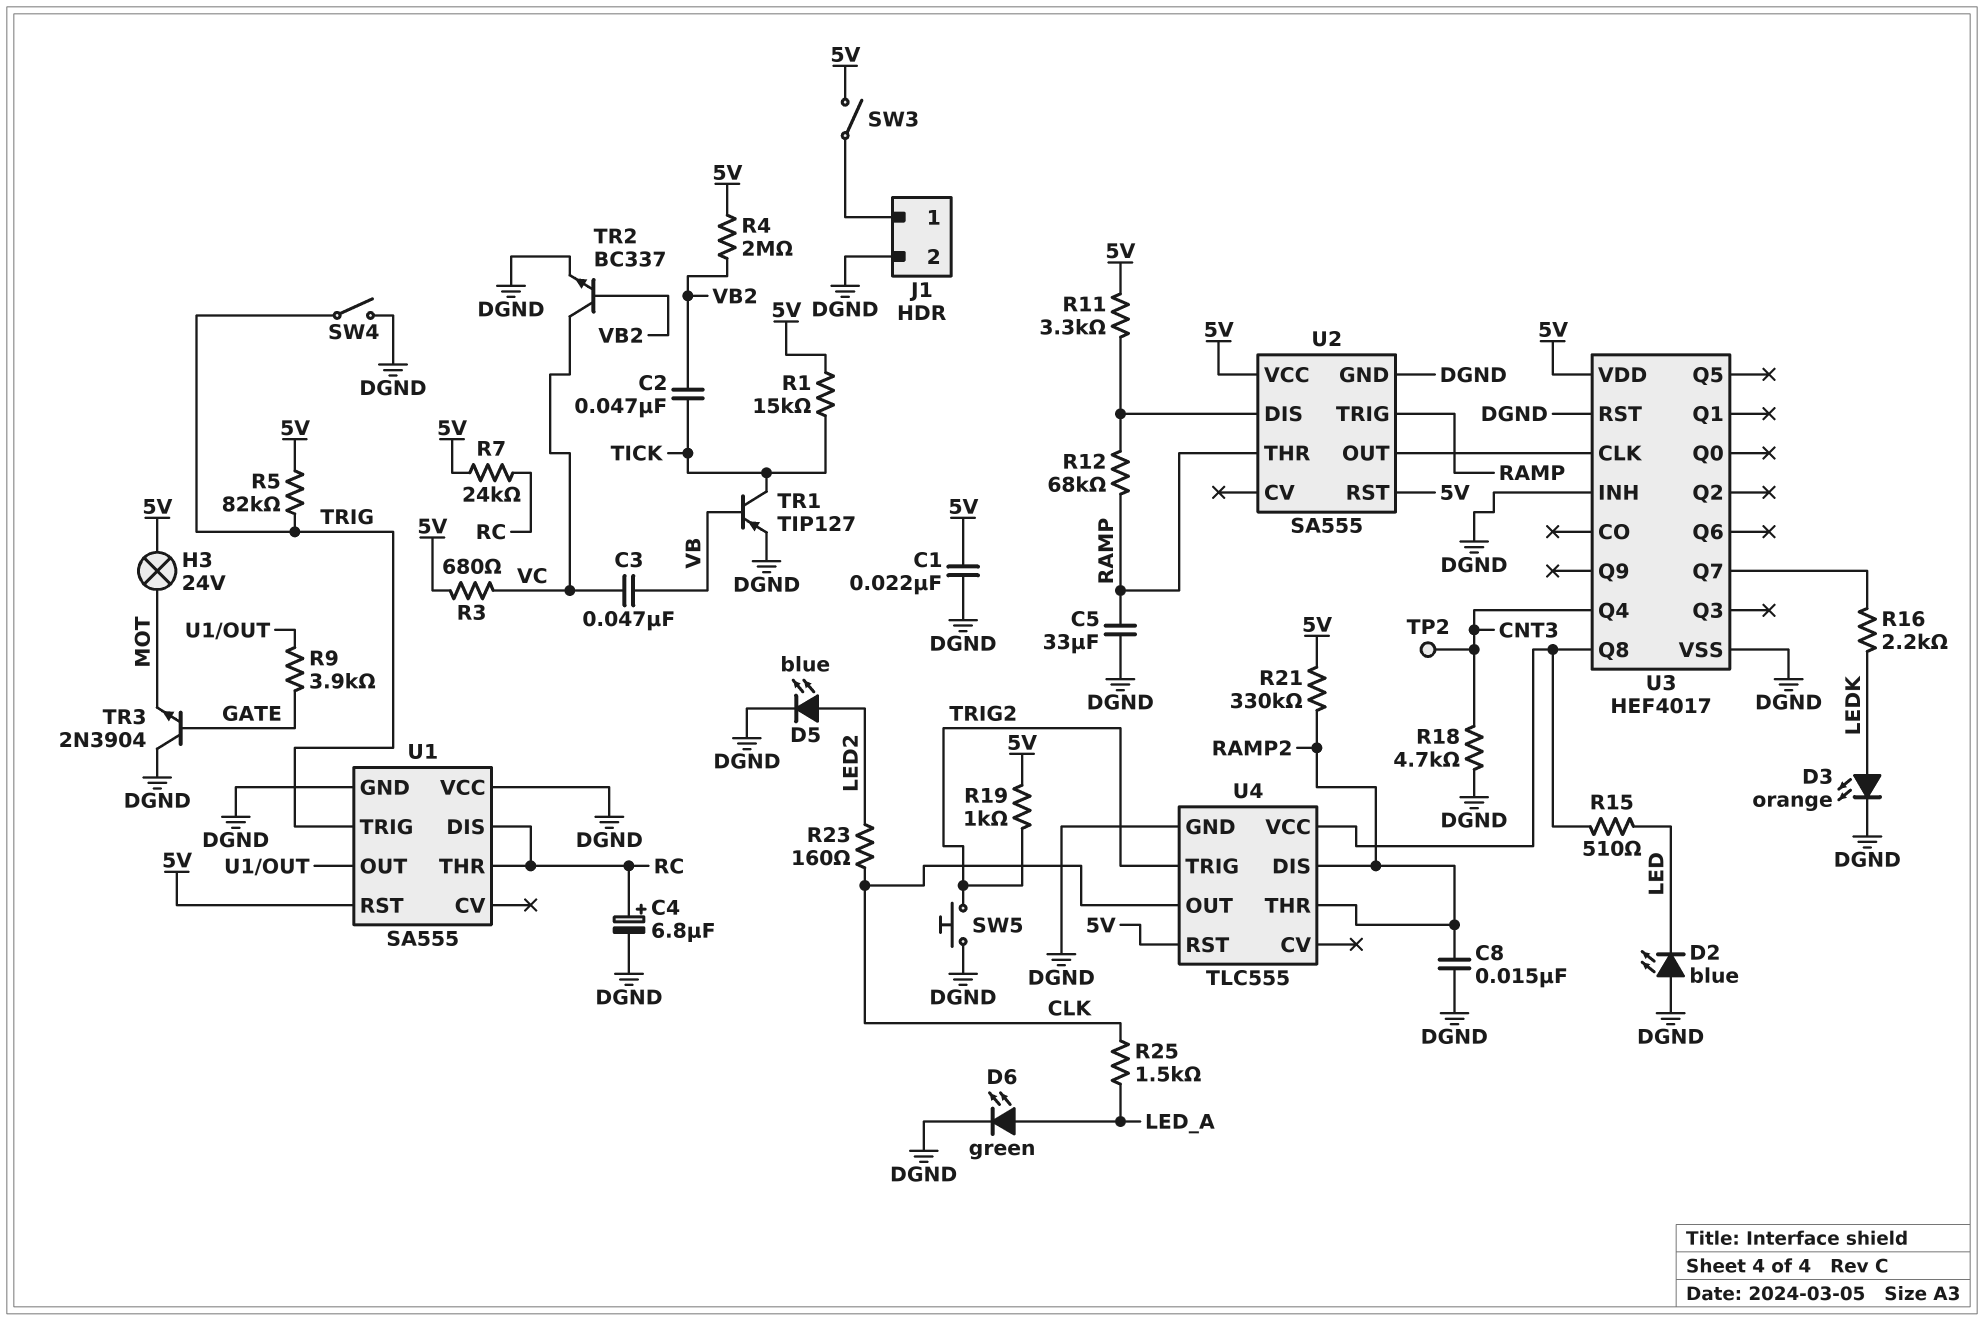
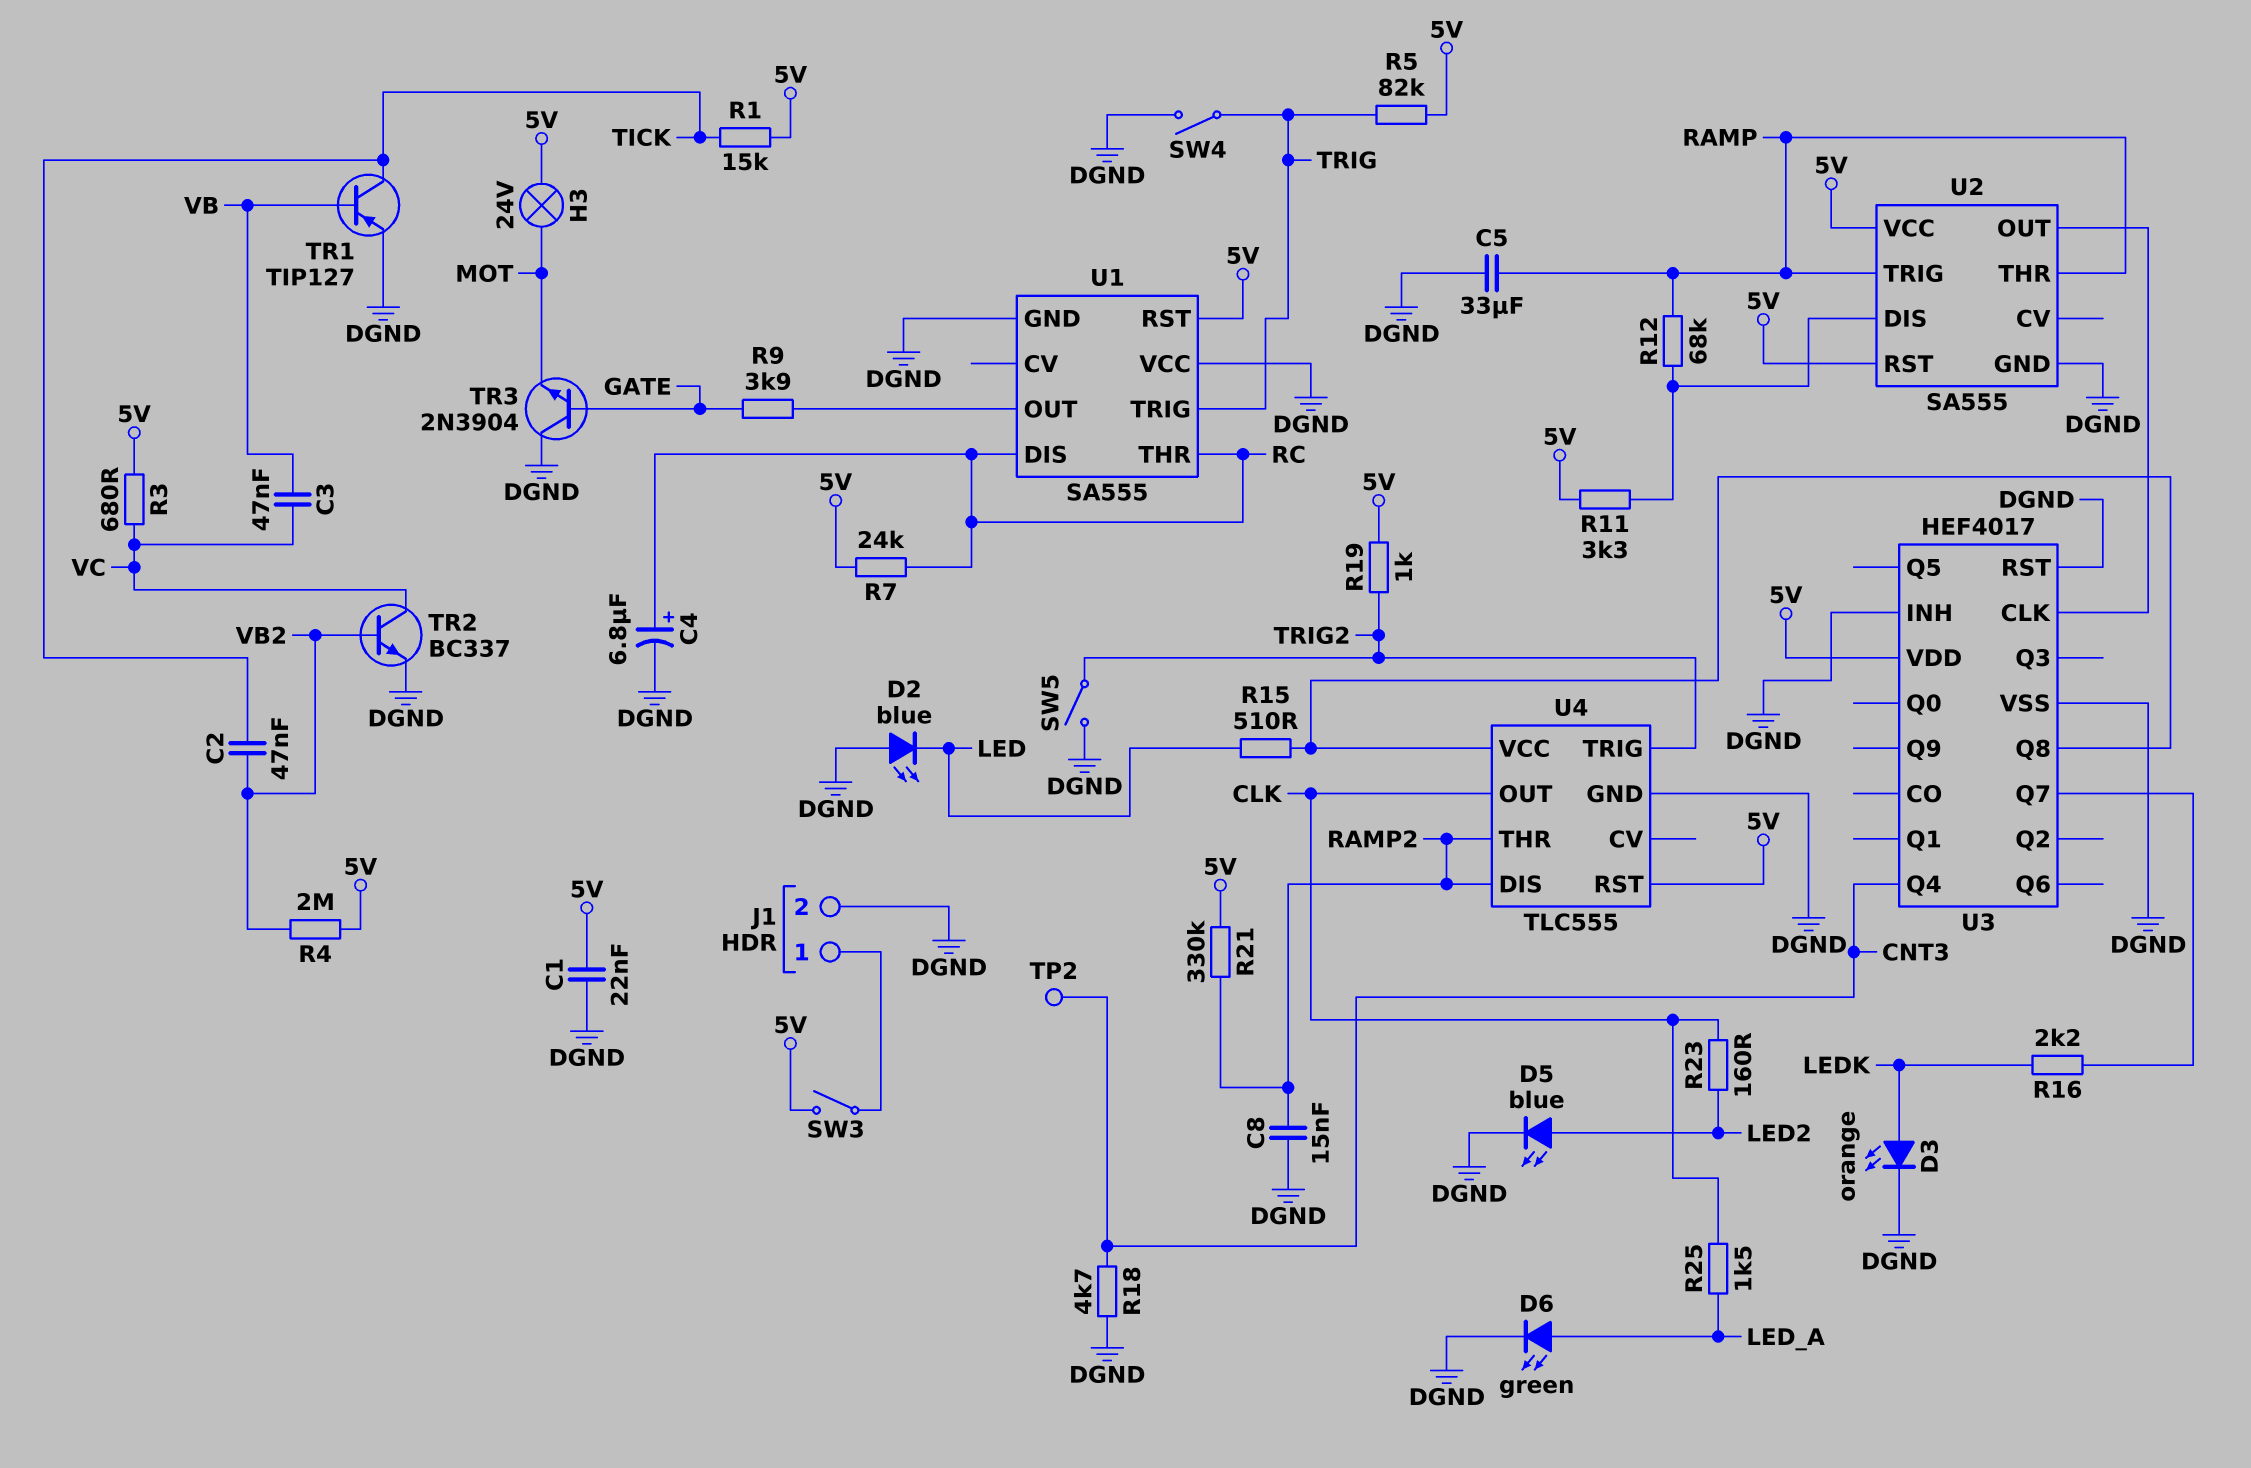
SW5: button (DGND, TRIG2) -> switch (DGND, TRIG2)

